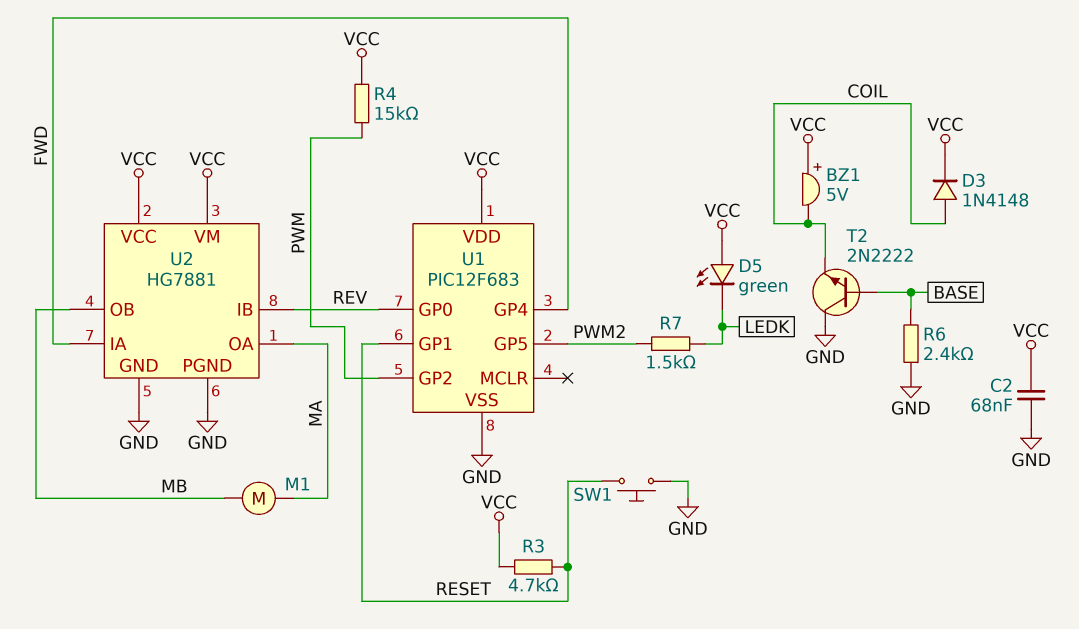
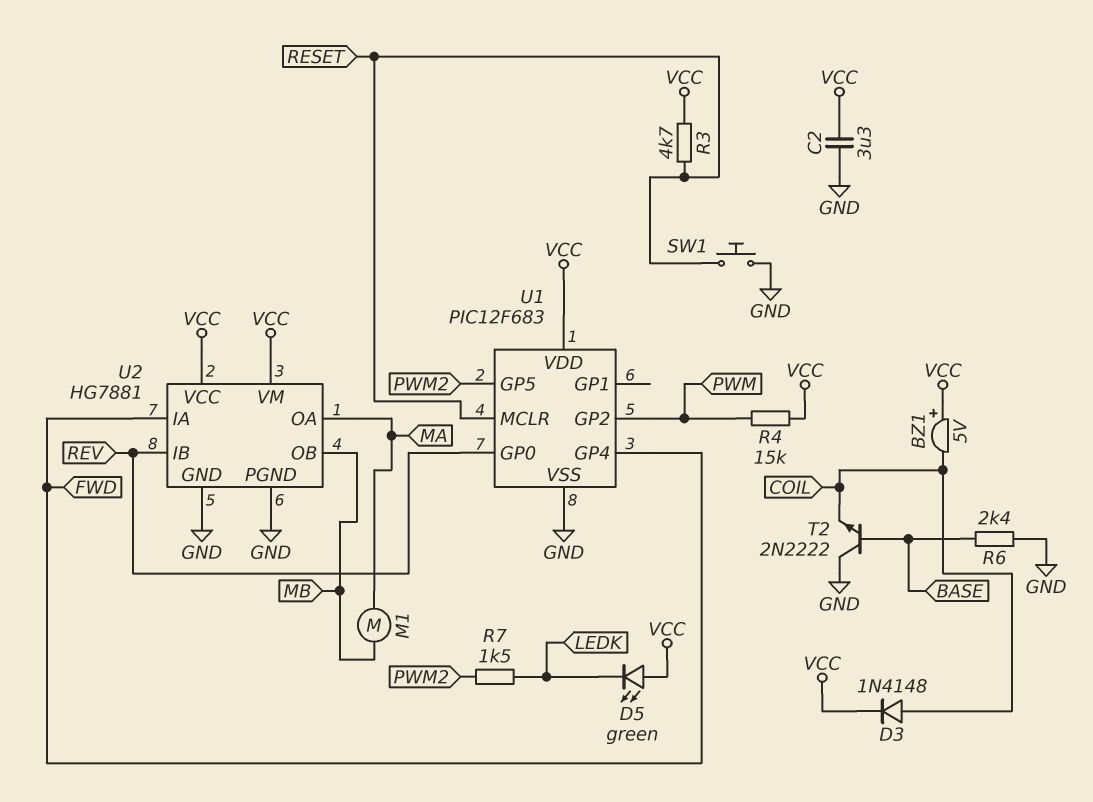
C2: 68nF (GND, VCC) -> 3.3uF (GND, VCC)
U1 pin GP1: RESET -> none
U1 pin MCLR: none -> RESET

